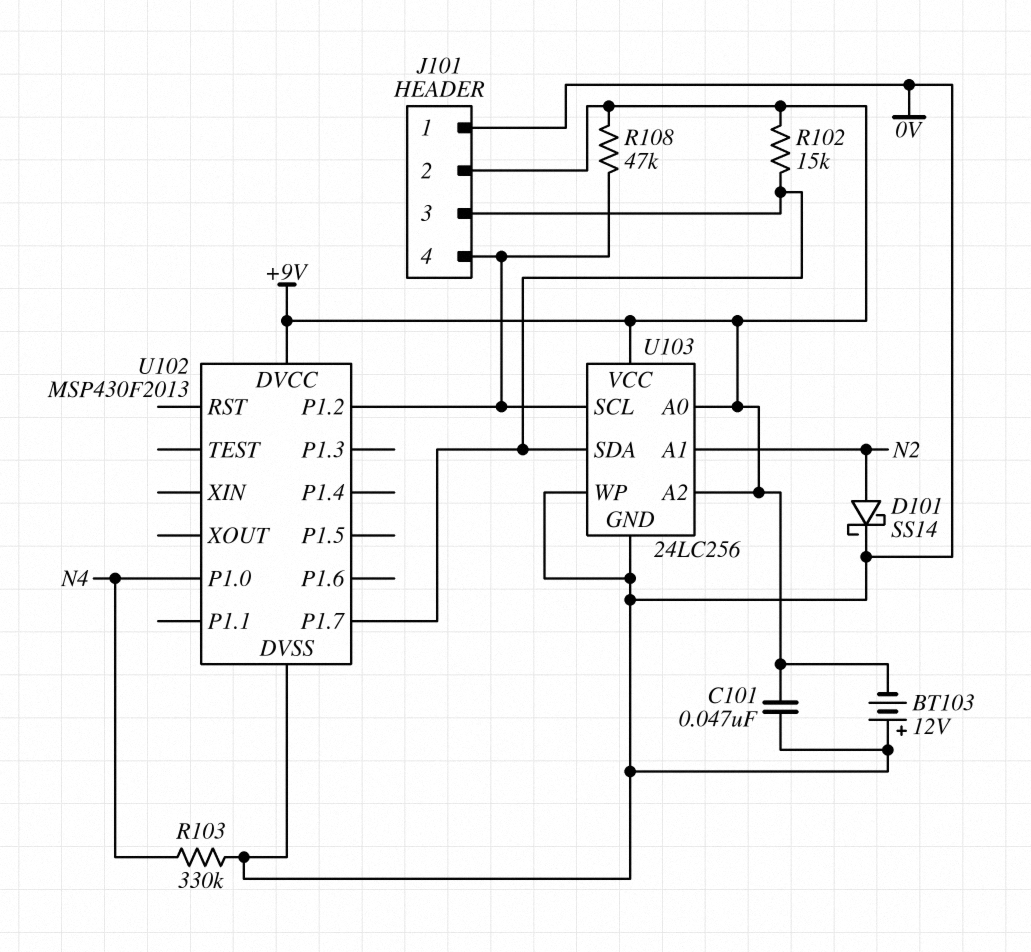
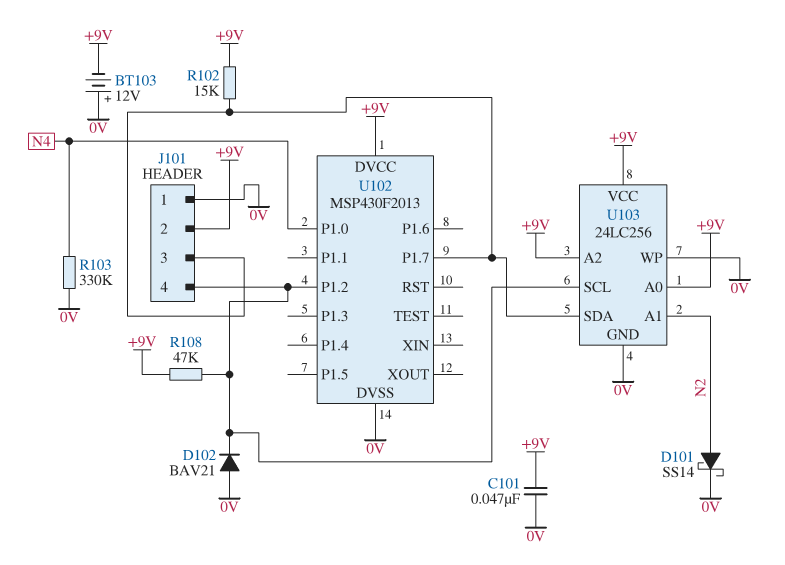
D102: none -> diode BAV21 (A 0V, K J101/4)

